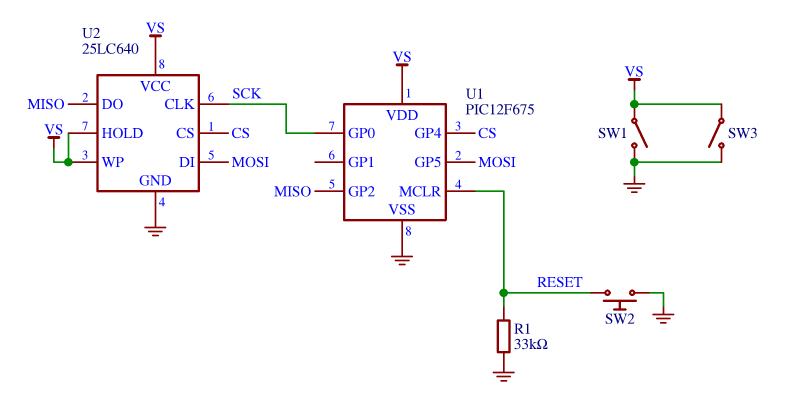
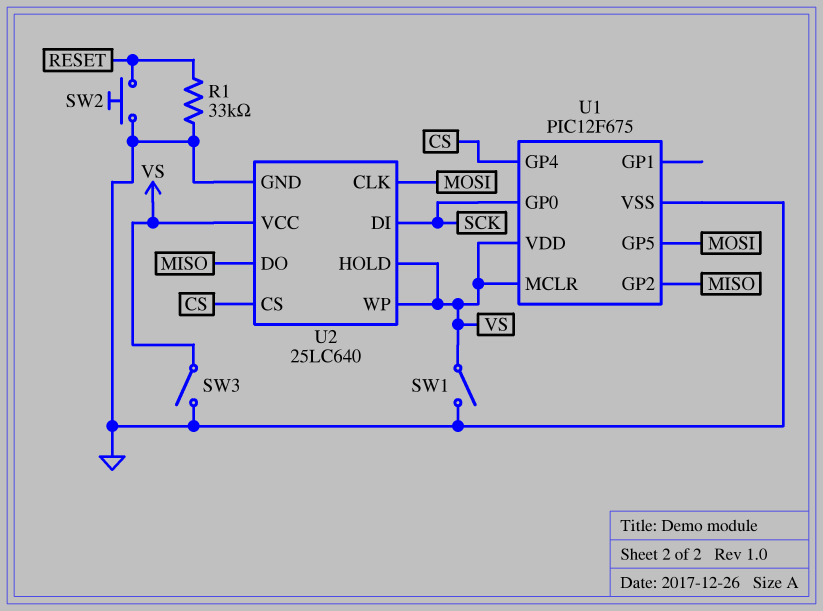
U1 pin MCLR: RESET -> VS
U2 pin CLK: SCK -> MOSI
U2 pin DI: MOSI -> SCK

